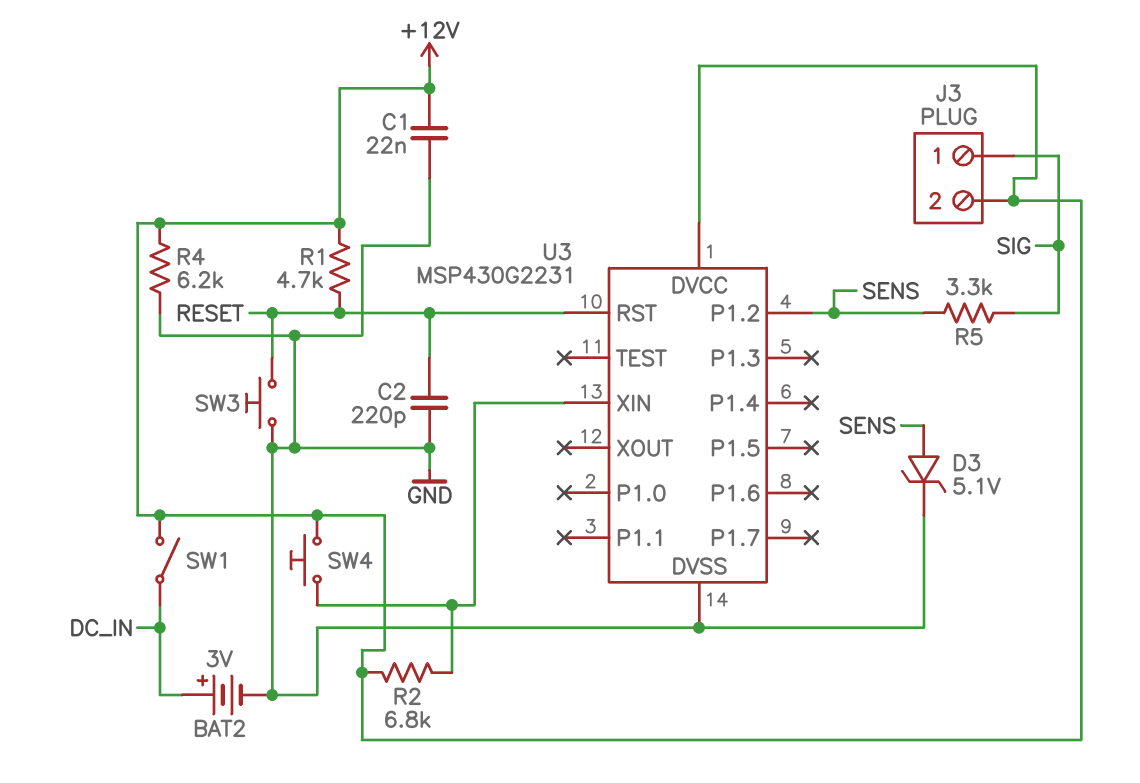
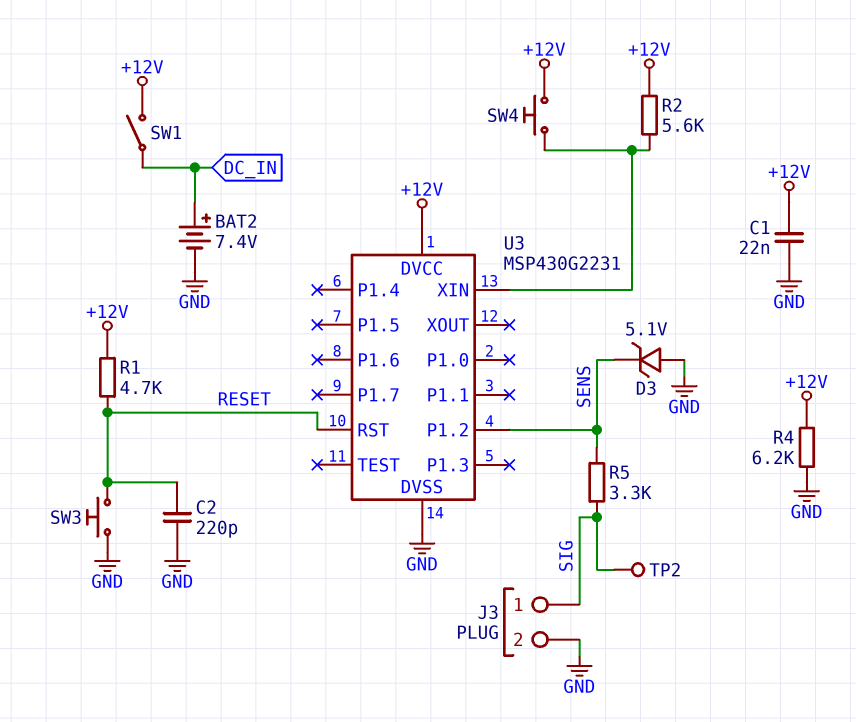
BAT2: 3V (plus DC_IN, minus GND) -> 7.4V (plus DC_IN, minus GND)
D3: zener 5.1V (A SENS, K GND) -> zener 5.1V (A GND, K SENS)
J3 pin 2: +12V -> GND
R2: 6.8k (+12V, U3/XIN) -> 5.6k (+12V, U3/XIN)
TP2: none -> test point (SIG)

